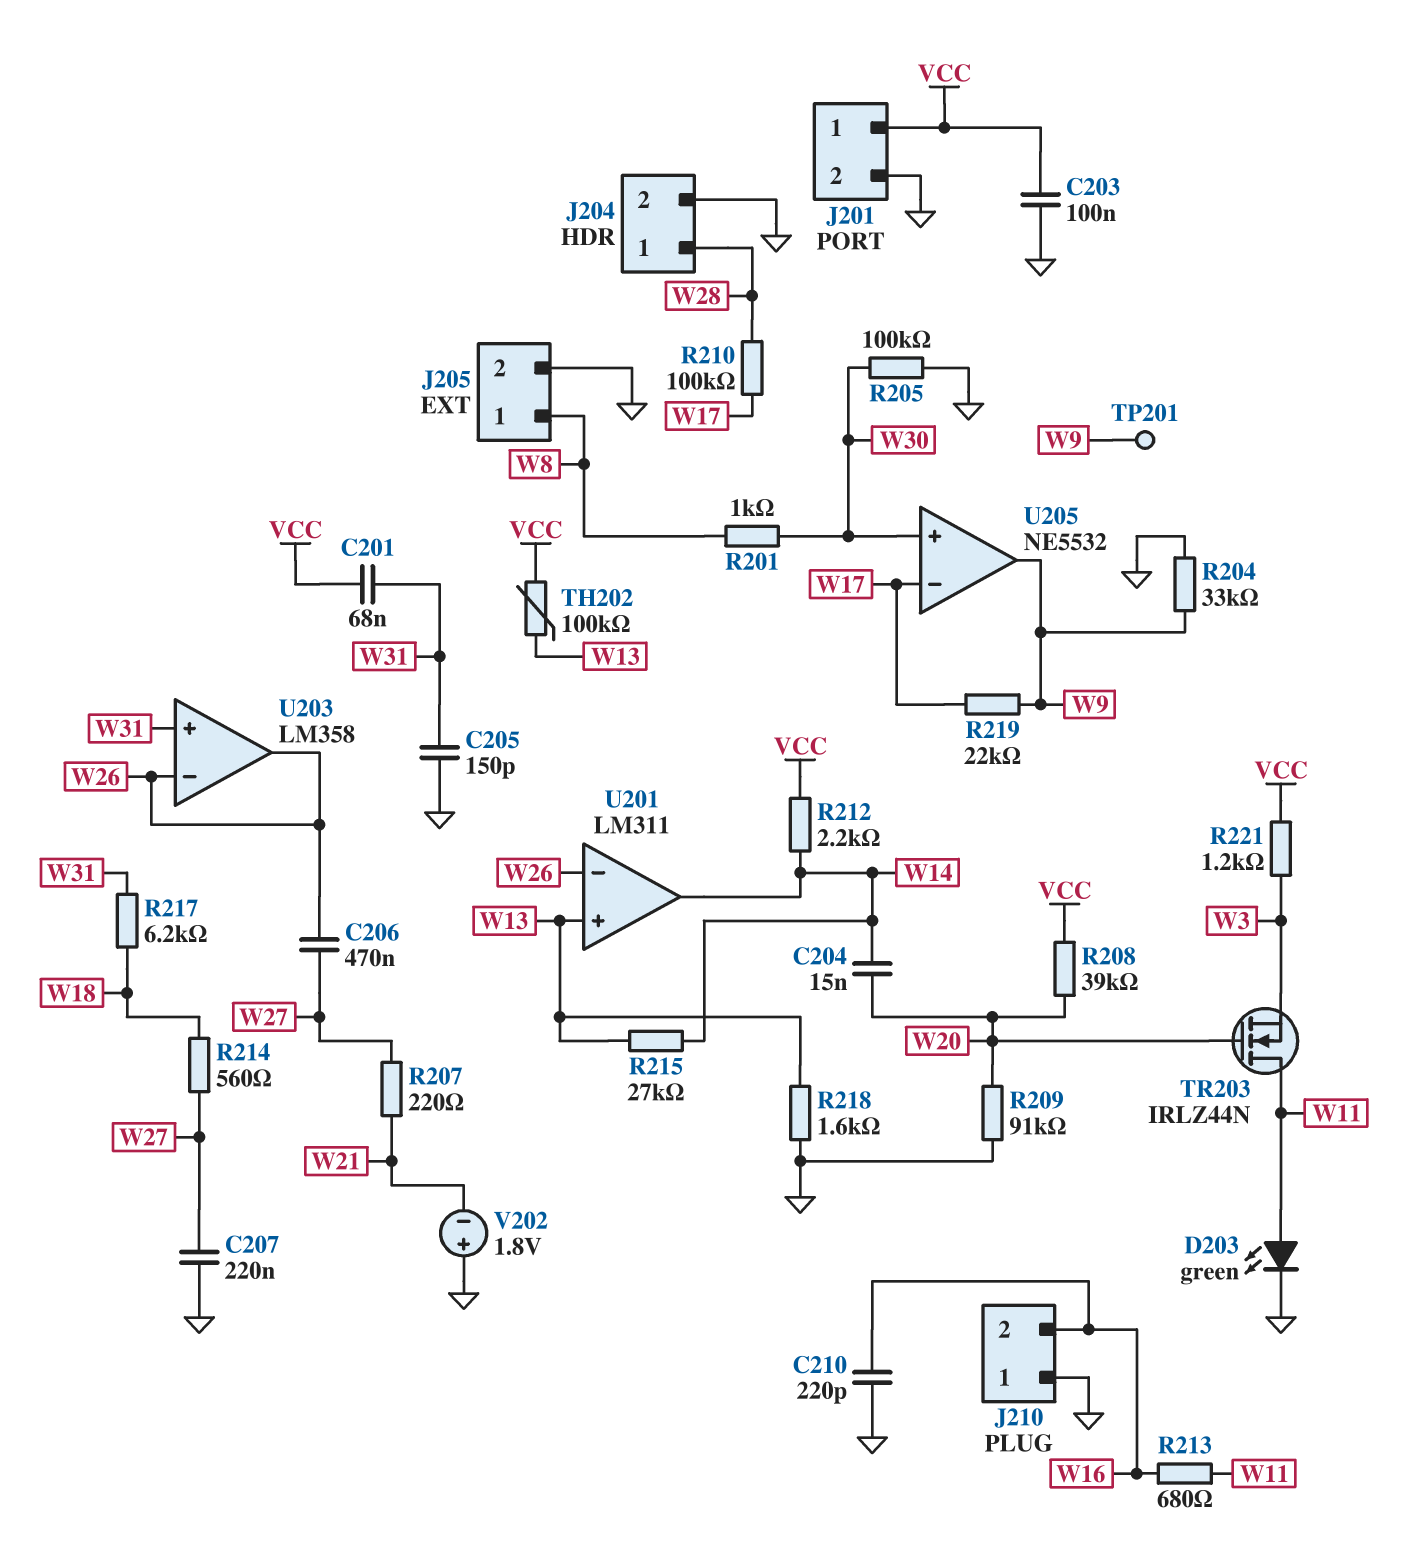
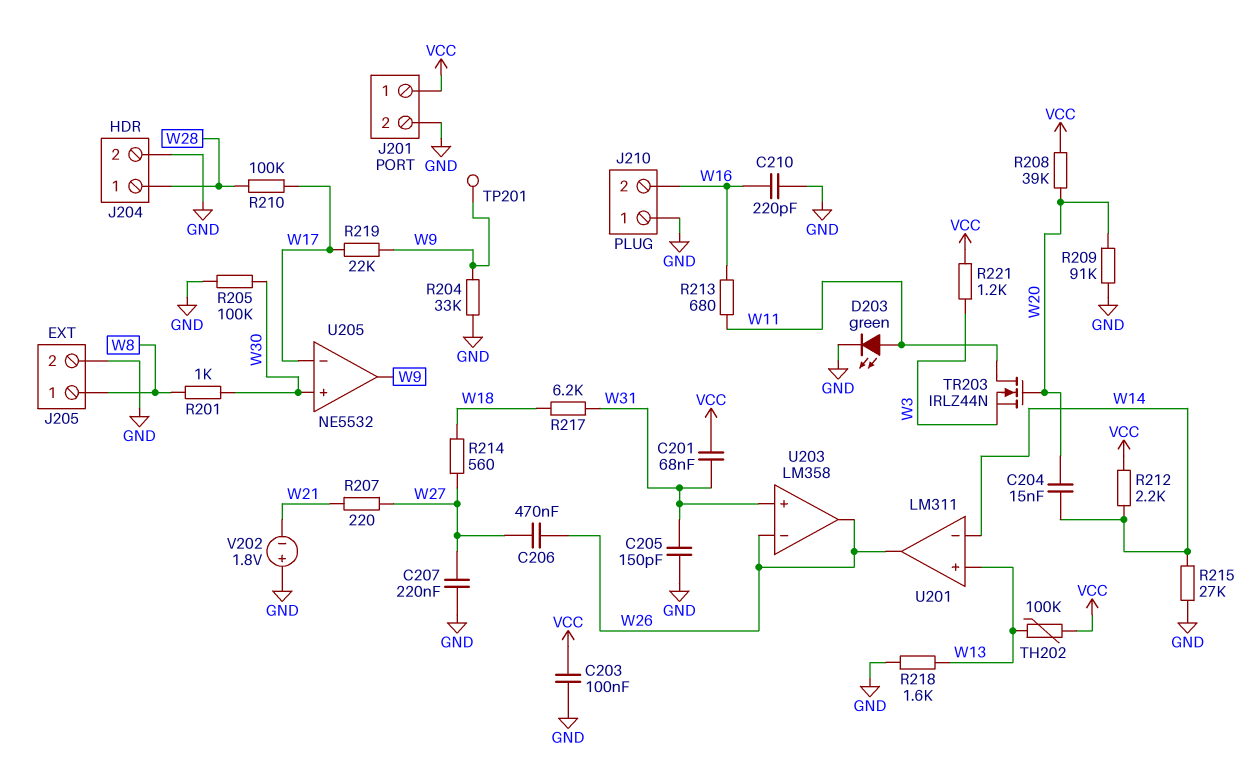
R215: 27k (W13, W14) -> 27k (GND, W14)
U201 pin in-: W26 -> W14
U201 pin out: W14 -> W26

